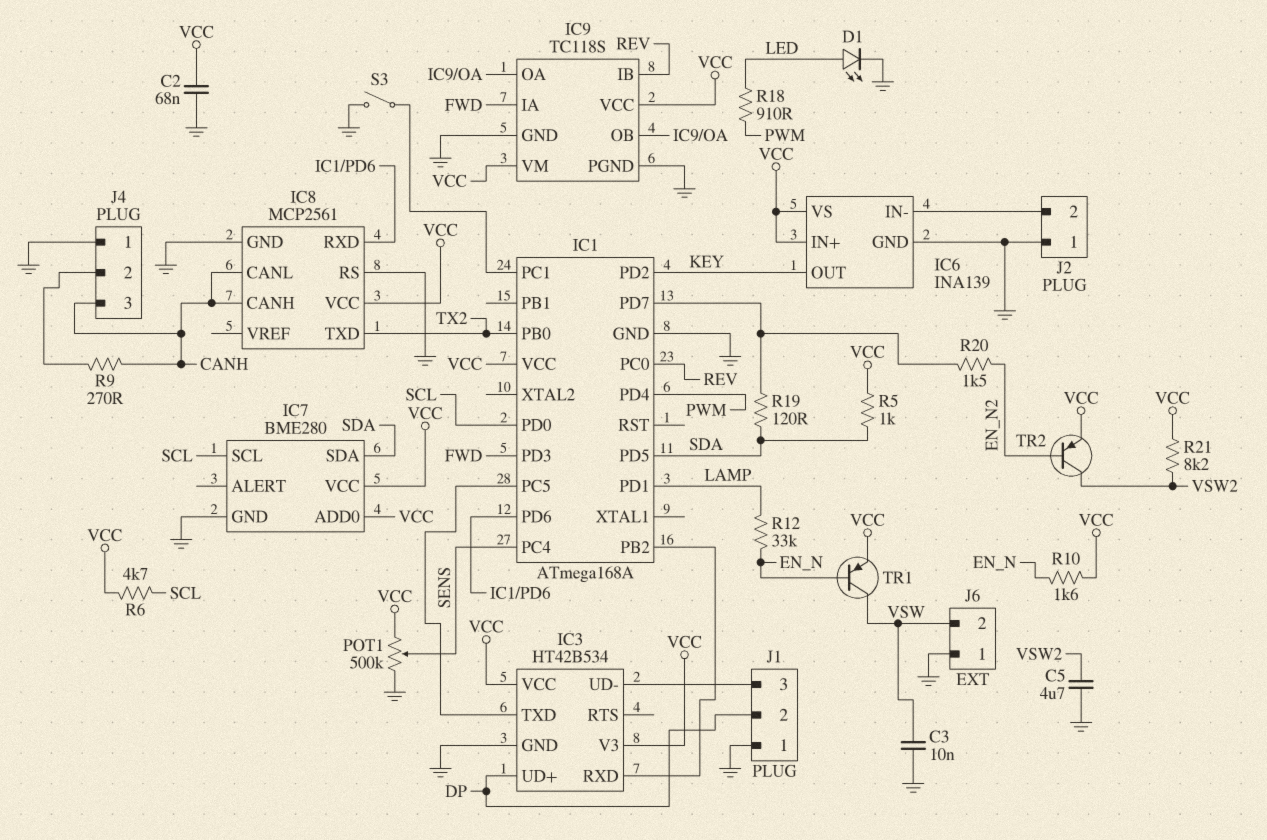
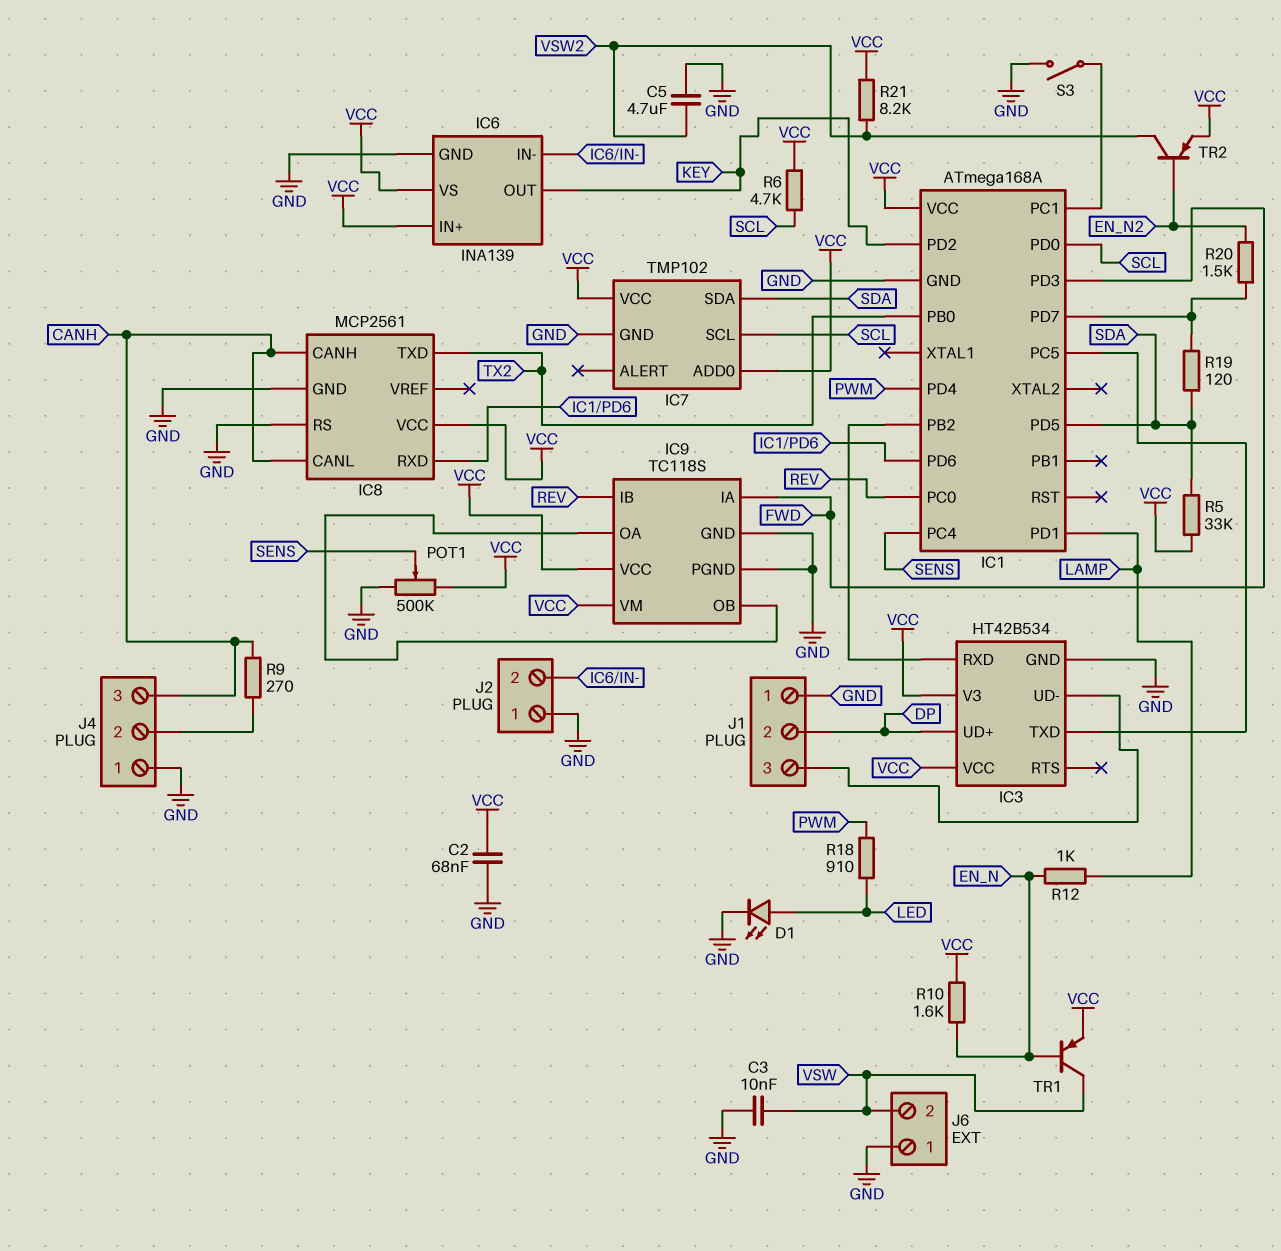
IC7: BME280 -> TMP102
R5: 1k (SDA, VCC) -> 33k (SDA, VCC)
R12: 33k (EN_N, LAMP) -> 1k (EN_N, LAMP)

